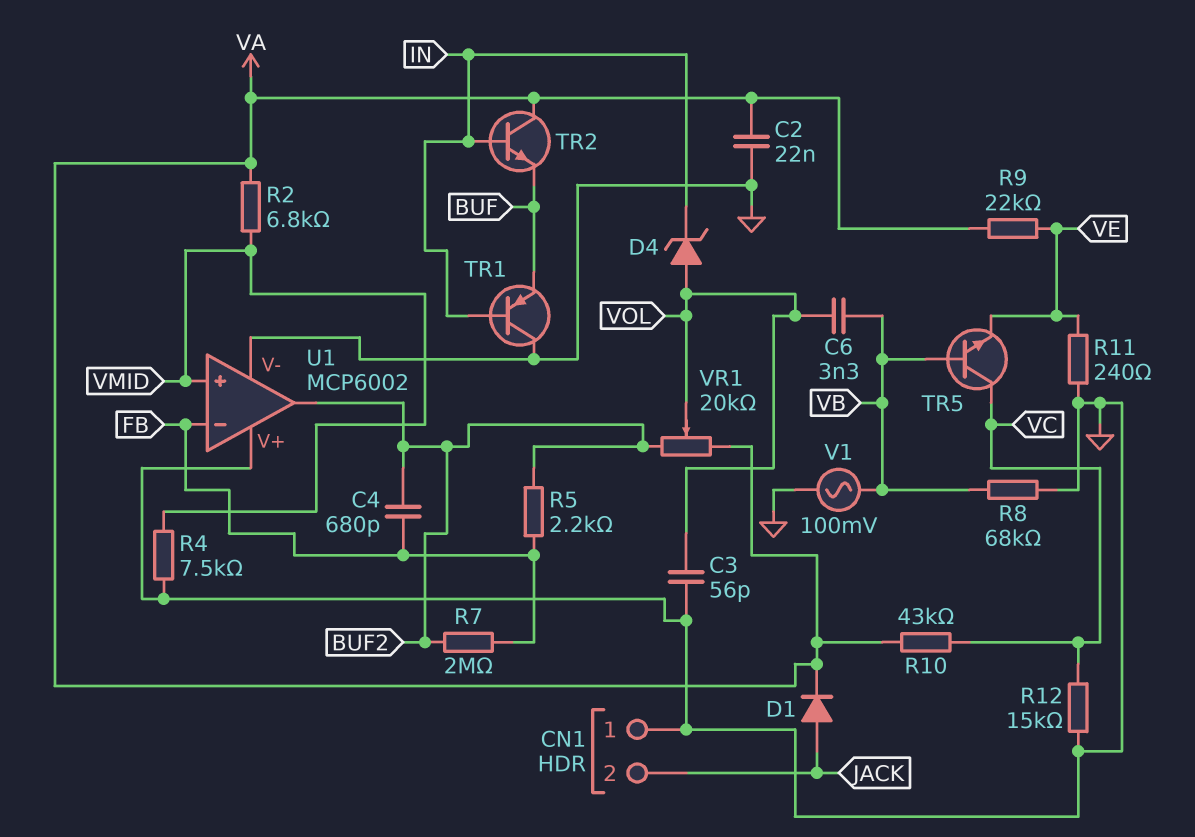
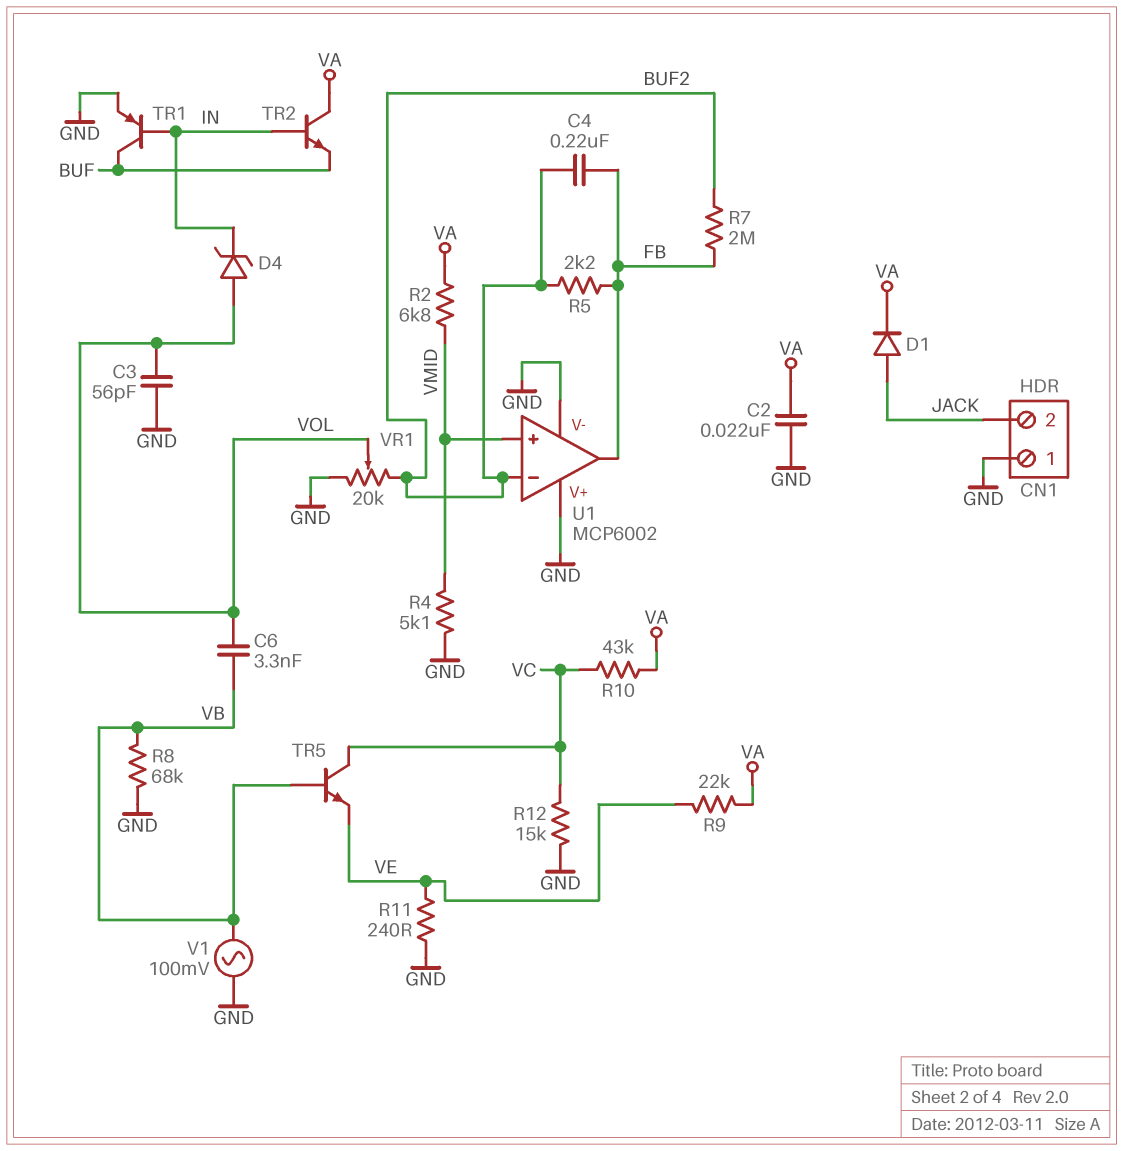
C4: 680pF (BUF2, FB) -> 220nF (BUF2, FB)
R4: 7.5k (GND, VMID) -> 5.1k (GND, VMID)
TR1: PNP (B IN, C GND, E BUF) -> PNP (B IN, C BUF, E GND)
U1 pin in-: FB -> BUF2
U1 pin out: BUF2 -> FB
VR1: 20k (BUF2, VA, wiper VOL) -> 20k (BUF2, GND, wiper VOL)

